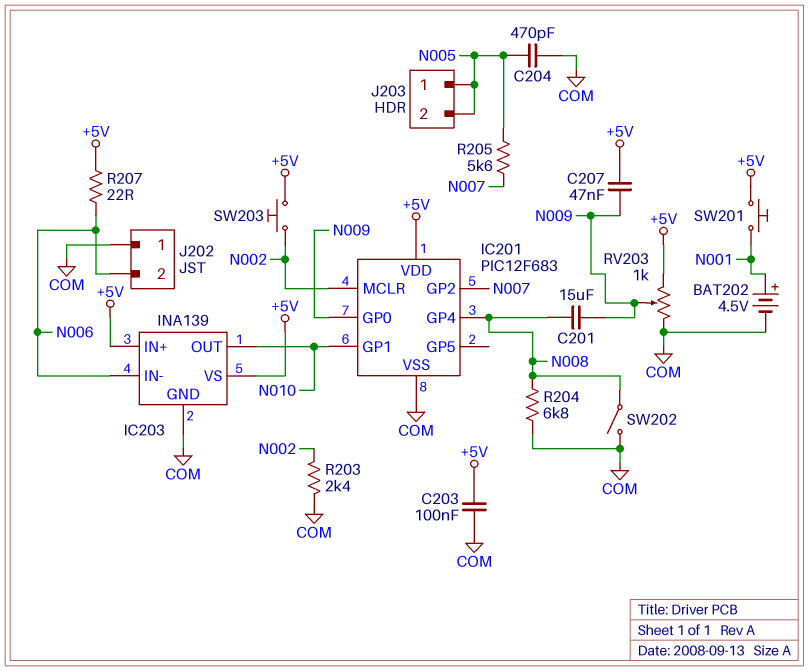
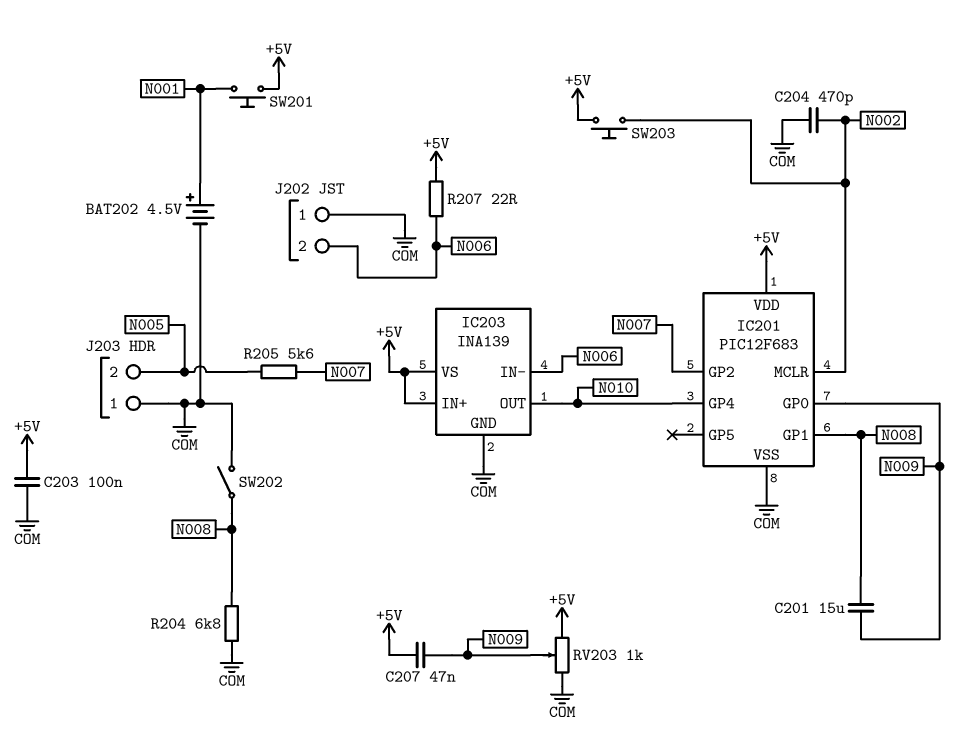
C204: 470pF (COM, N005) -> 470pF (COM, N002)
IC201 pin GP1: N010 -> N008
IC201 pin GP4: N008 -> N010
J203 pin 1: N005 -> COM
R203: 2.4k (COM, N002) -> none

